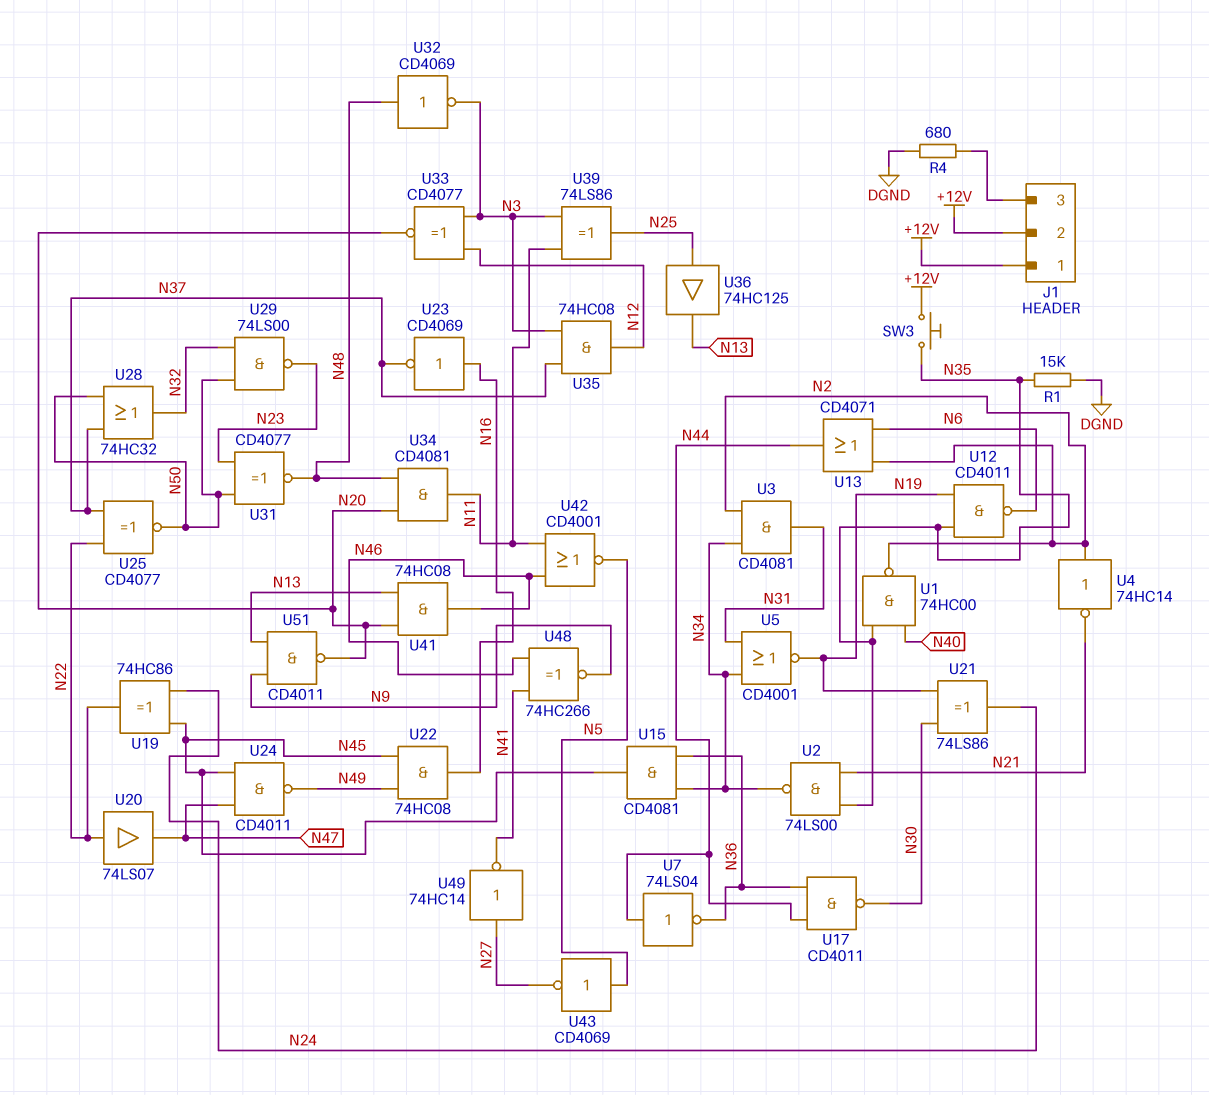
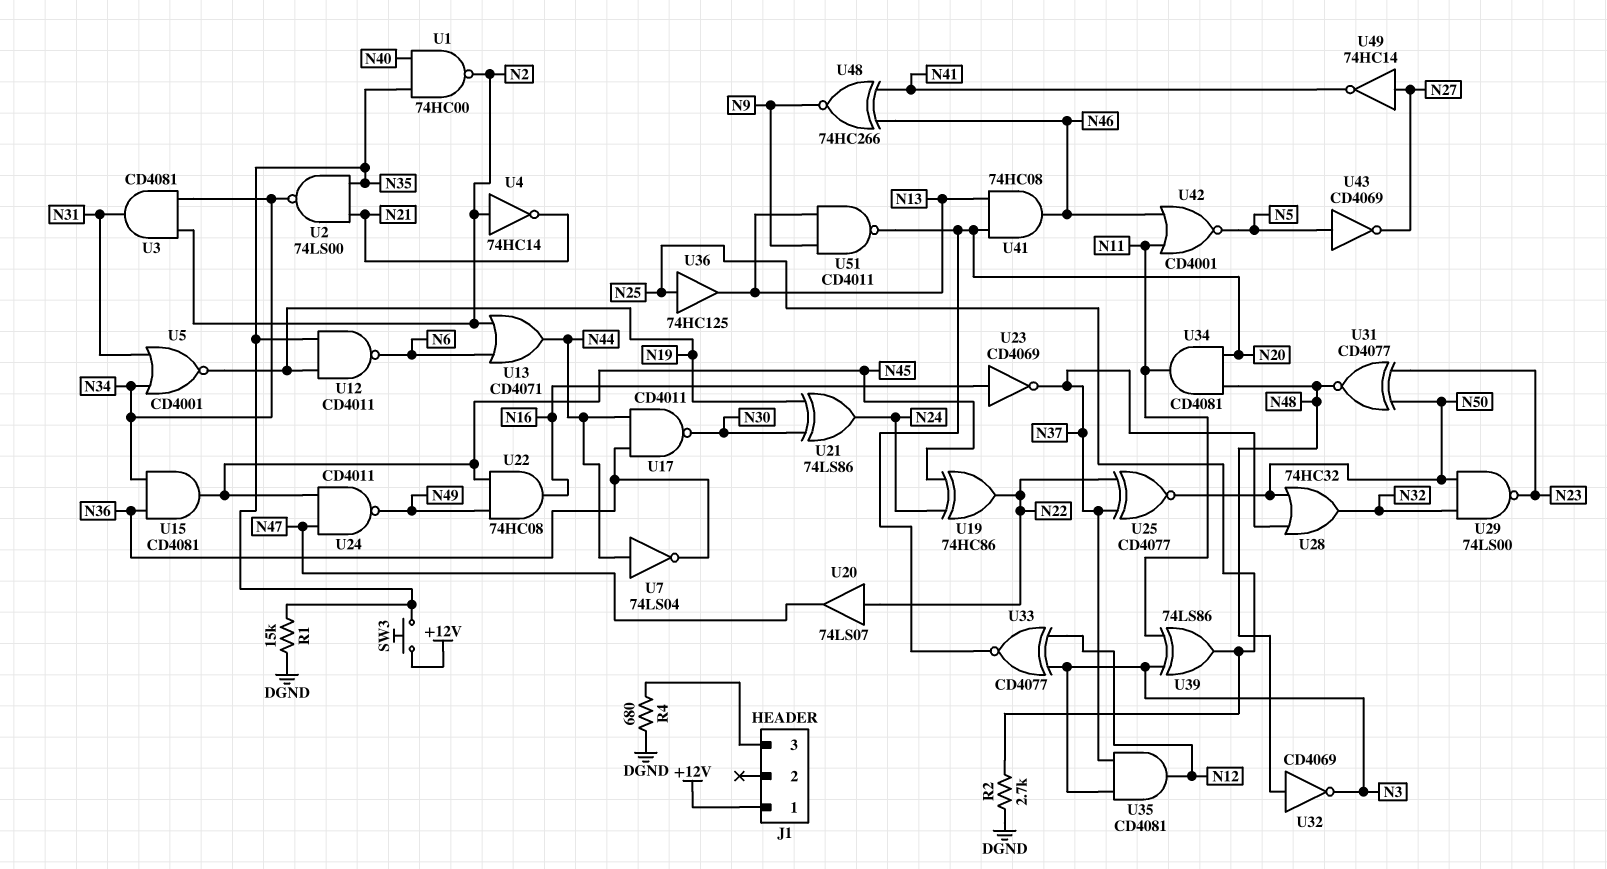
J1 pin 2: +12V -> none
R2: none -> 2.7k (DGND, N25)
U35: AND 74HC08 (in N3, in N37, out N12) -> AND CD4081 (in N3, in N37, out N12)

